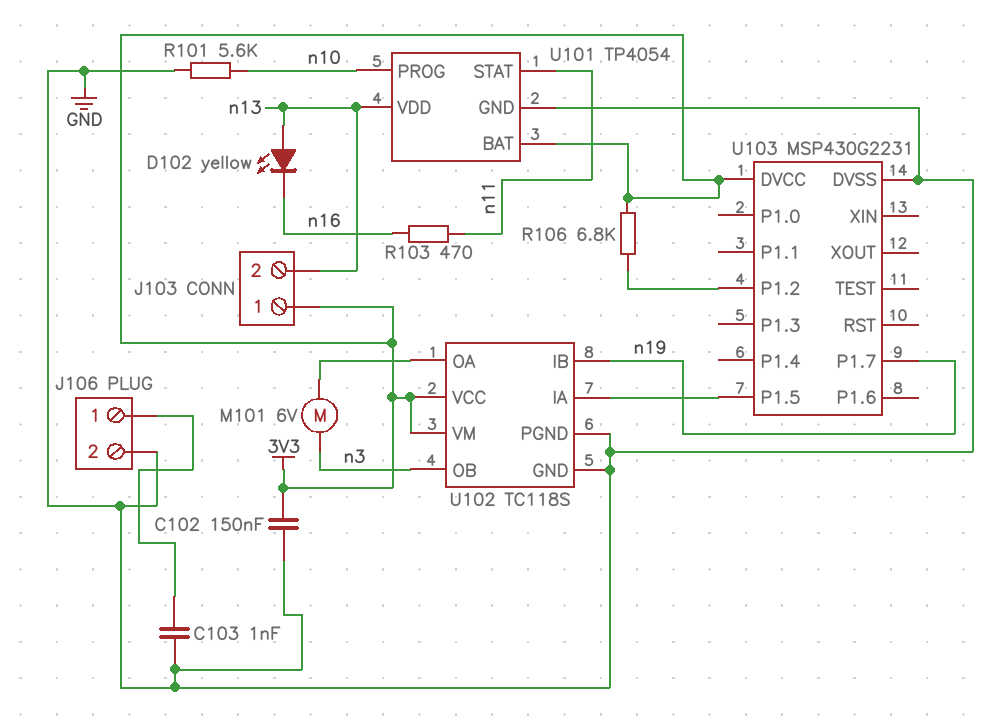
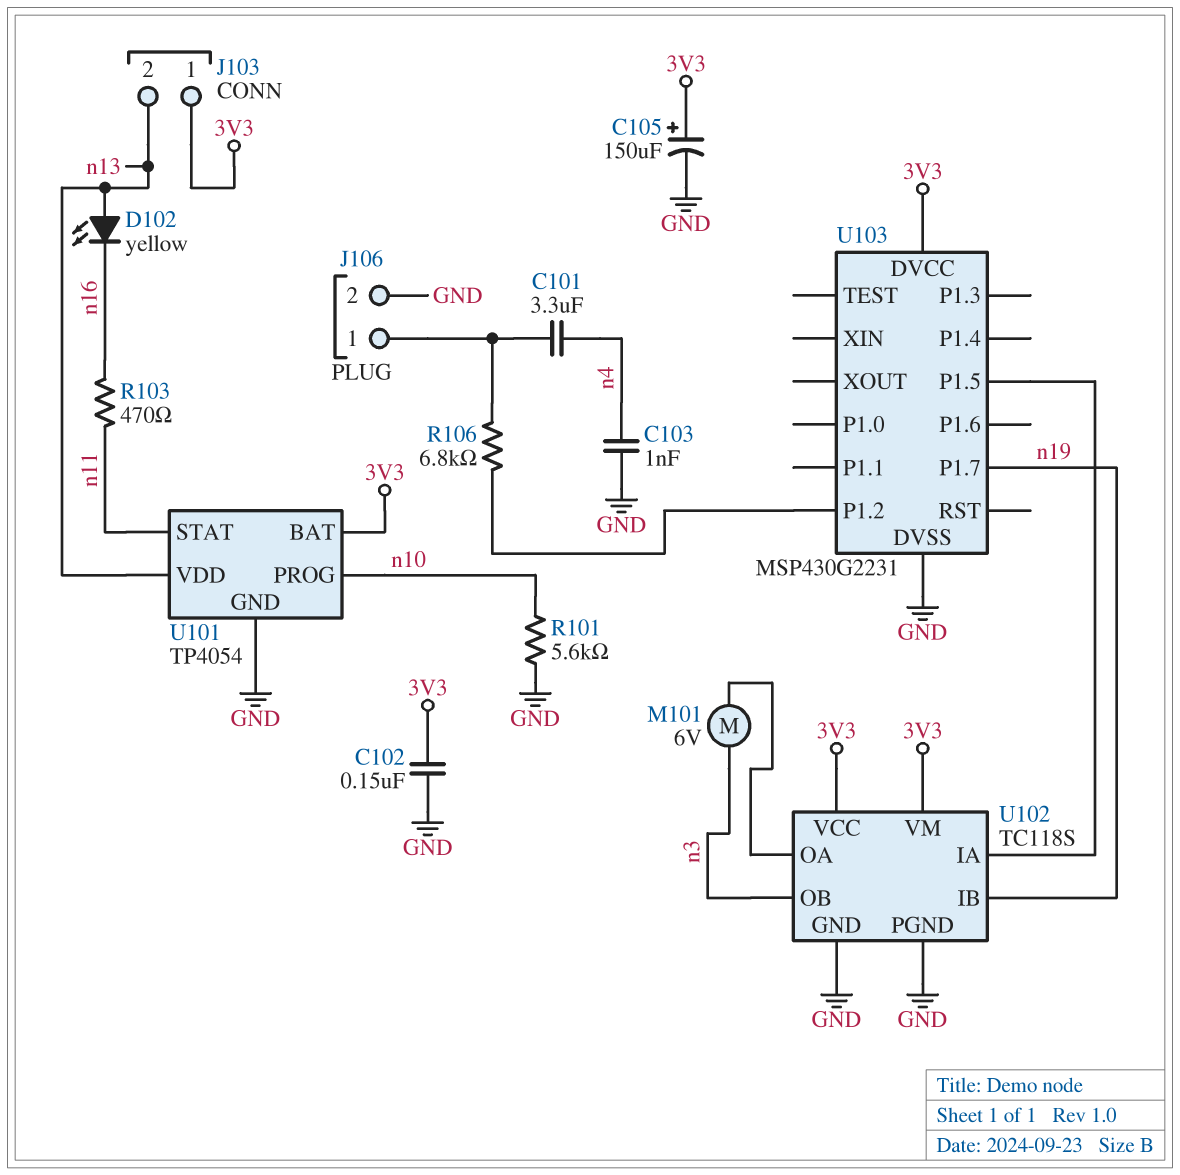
C101: none -> 3.3uF (J106/1, n4)
C103: 1nF (GND, J106/1) -> 1nF (GND, n4)
C105: none -> 150uF (plus 3V3, minus GND)
R106: 6.8k (3V3, U103/P1.2) -> 6.8k (J106/1, U103/P1.2)

